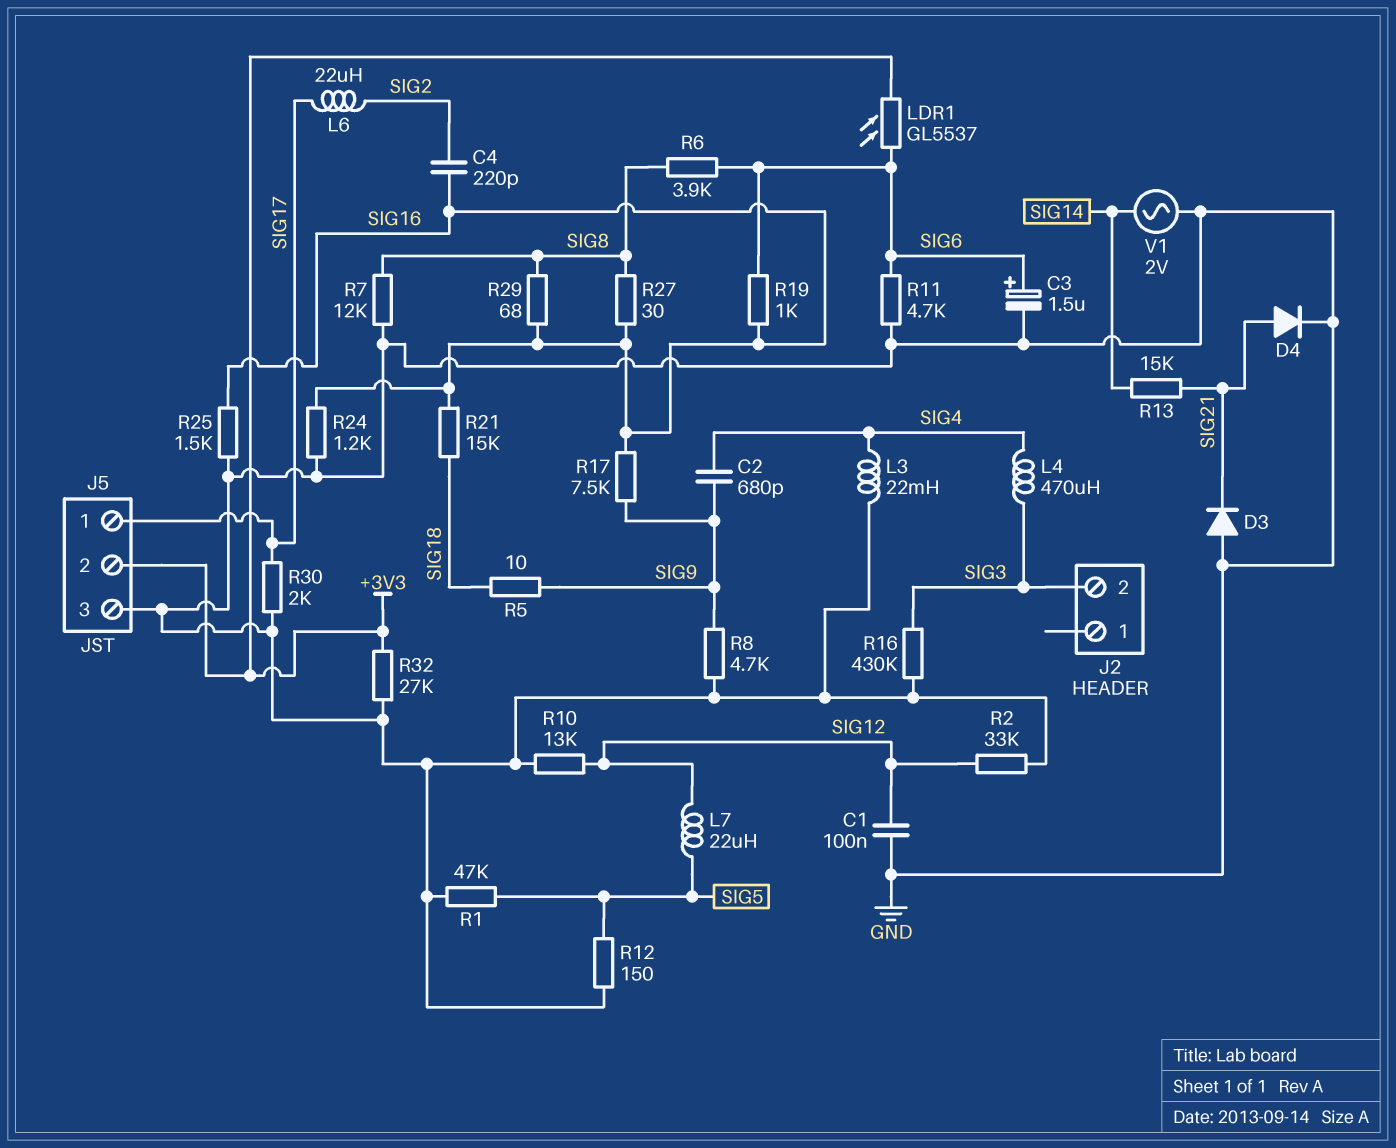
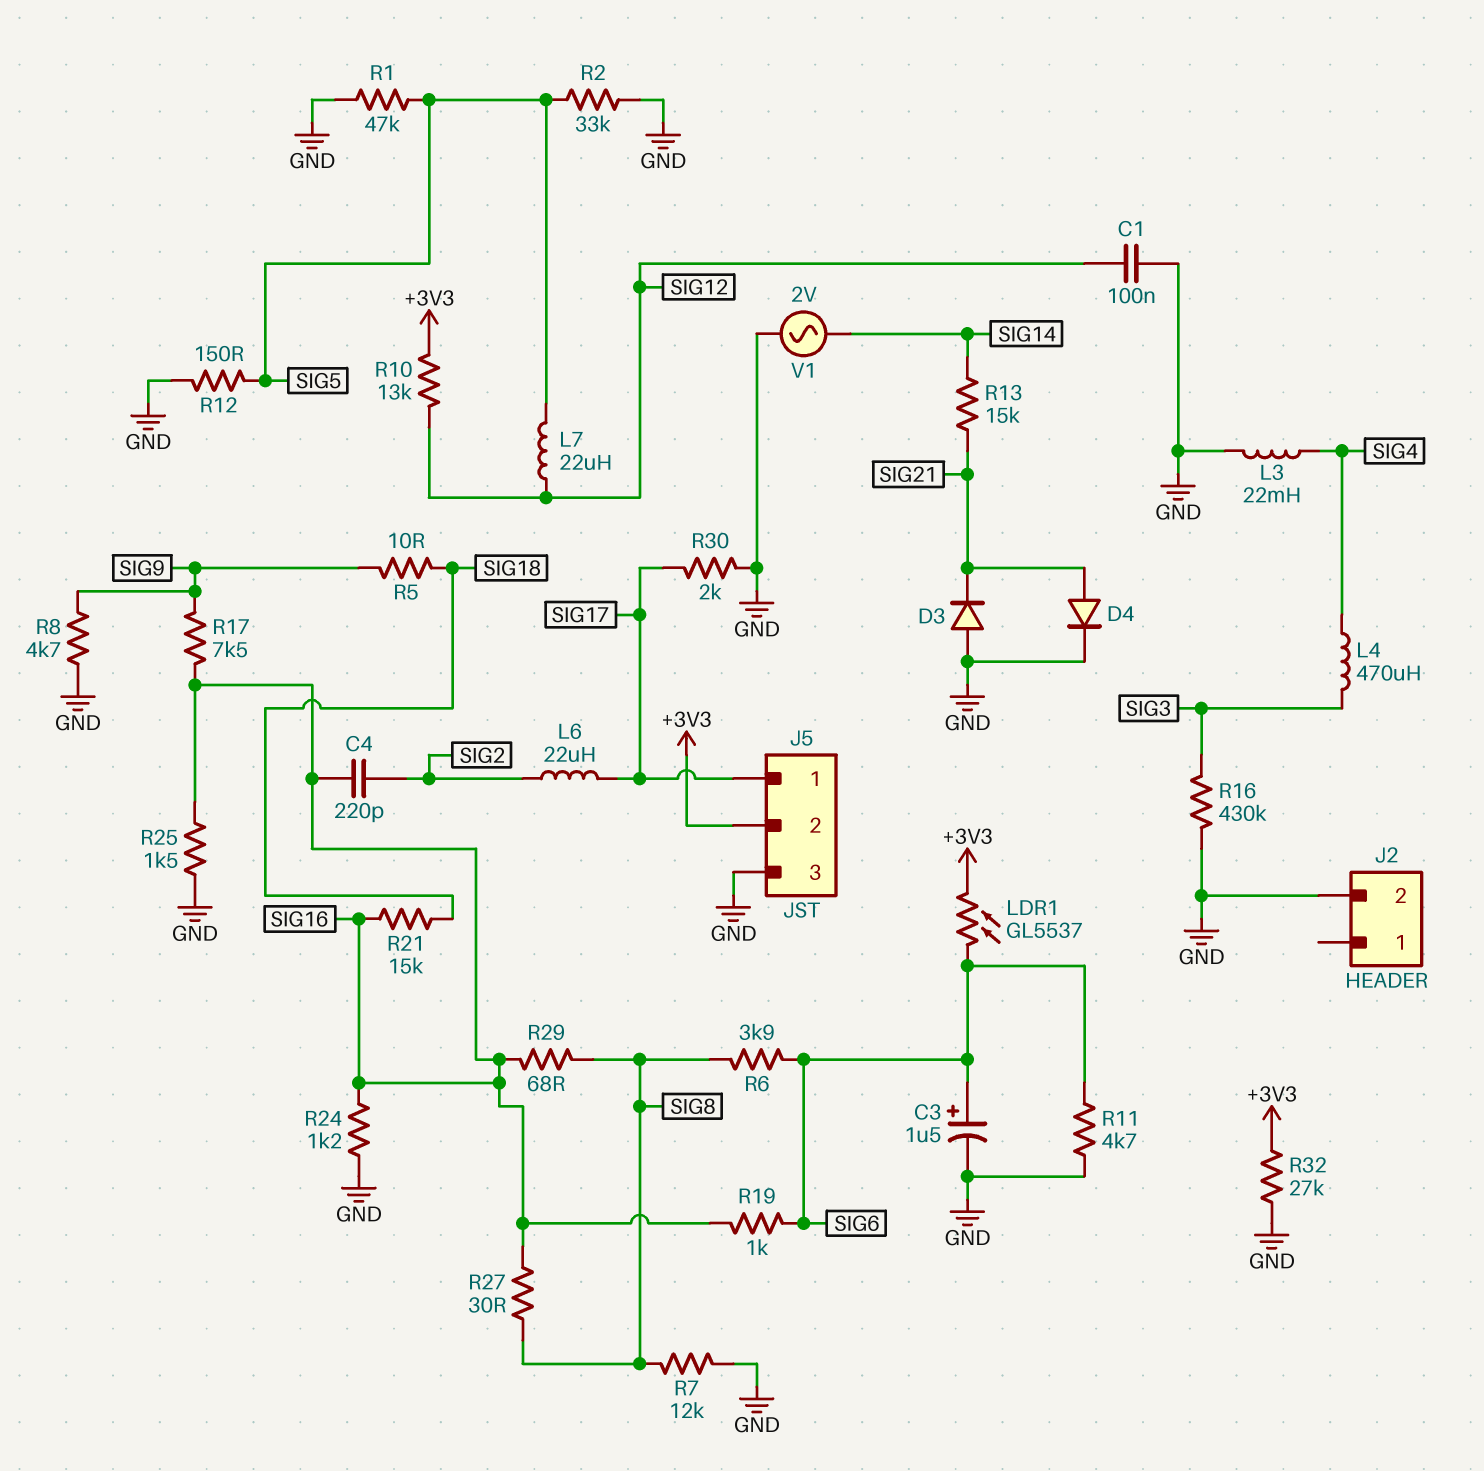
C2: 680pF (SIG4, SIG9) -> none
J2 pin 2: SIG3 -> GND
R2: 33k (GND, SIG12) -> 33k (GND, SIG5)
R10: 13k (GND, SIG12) -> 13k (+3V3, SIG12)

